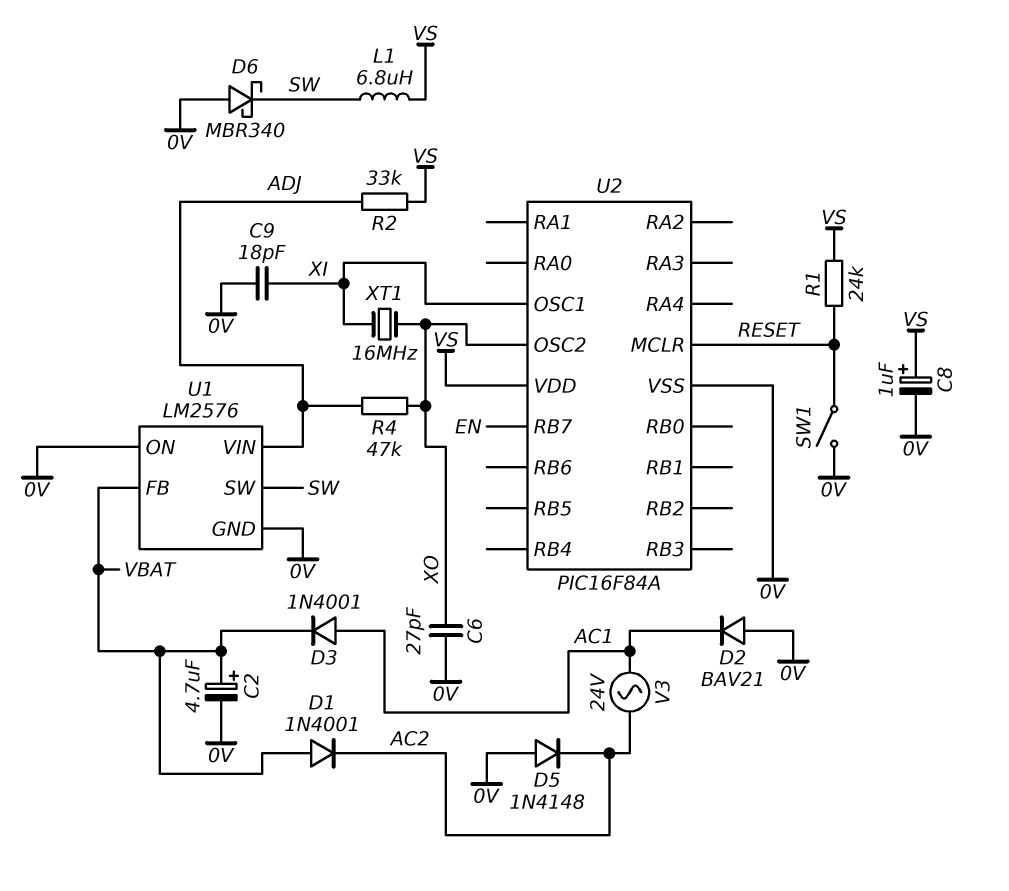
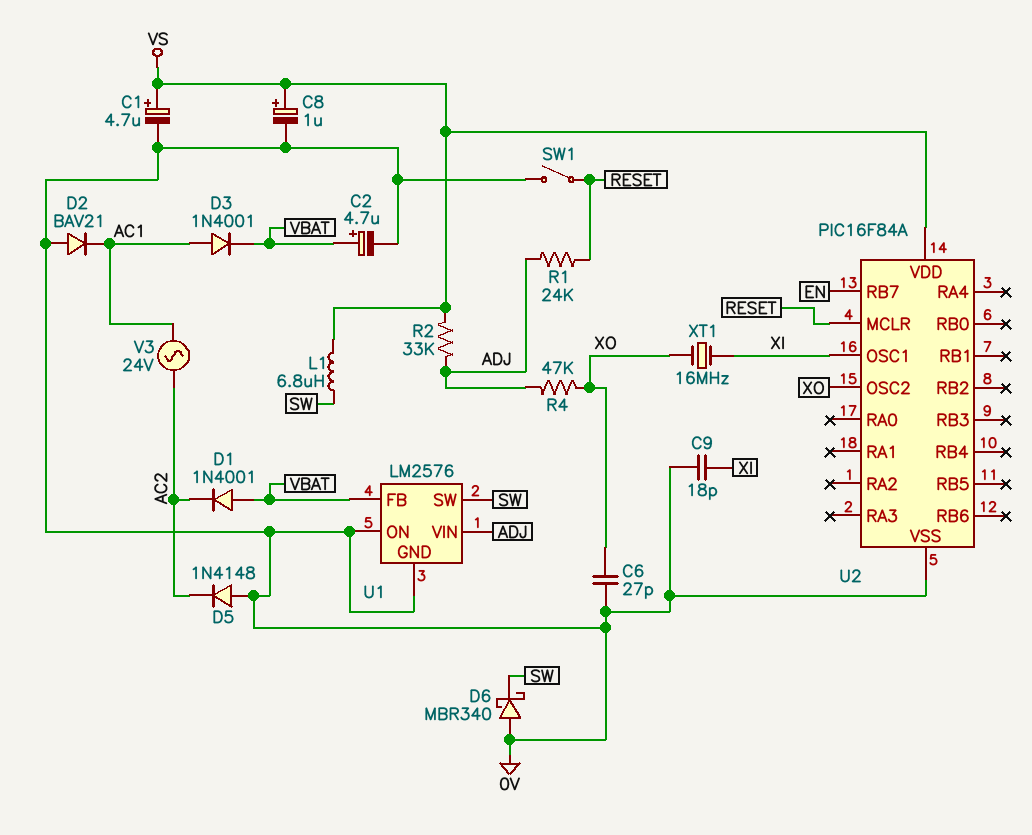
C1: none -> 4.7uF (plus VS, minus 0V)
R1: 24k (RESET, VS) -> 24k (ADJ, RESET)

